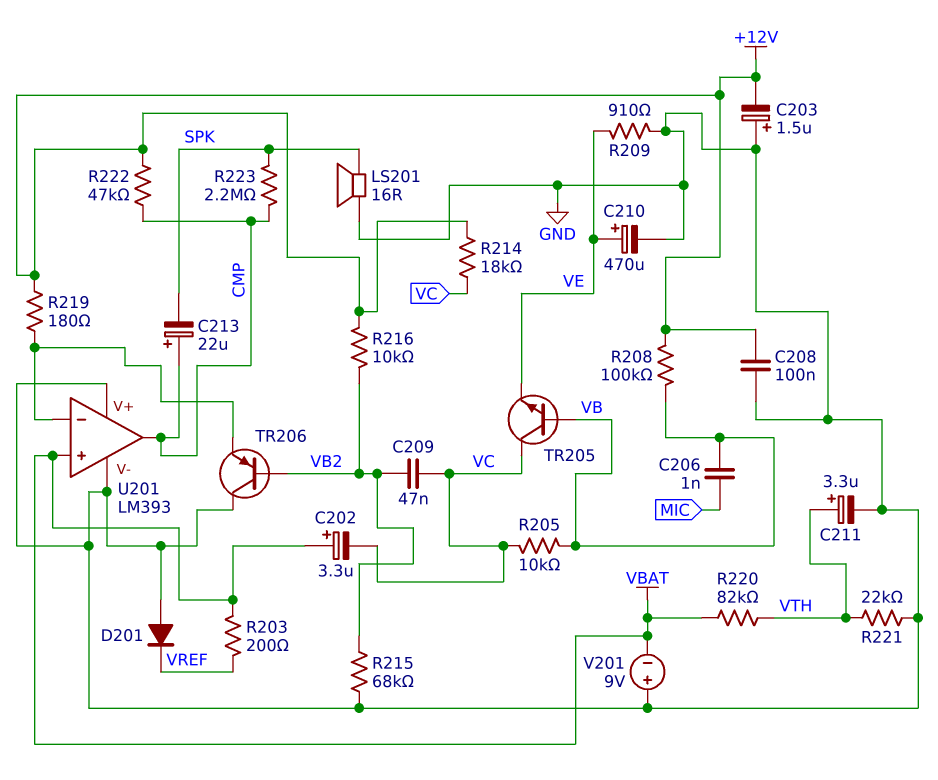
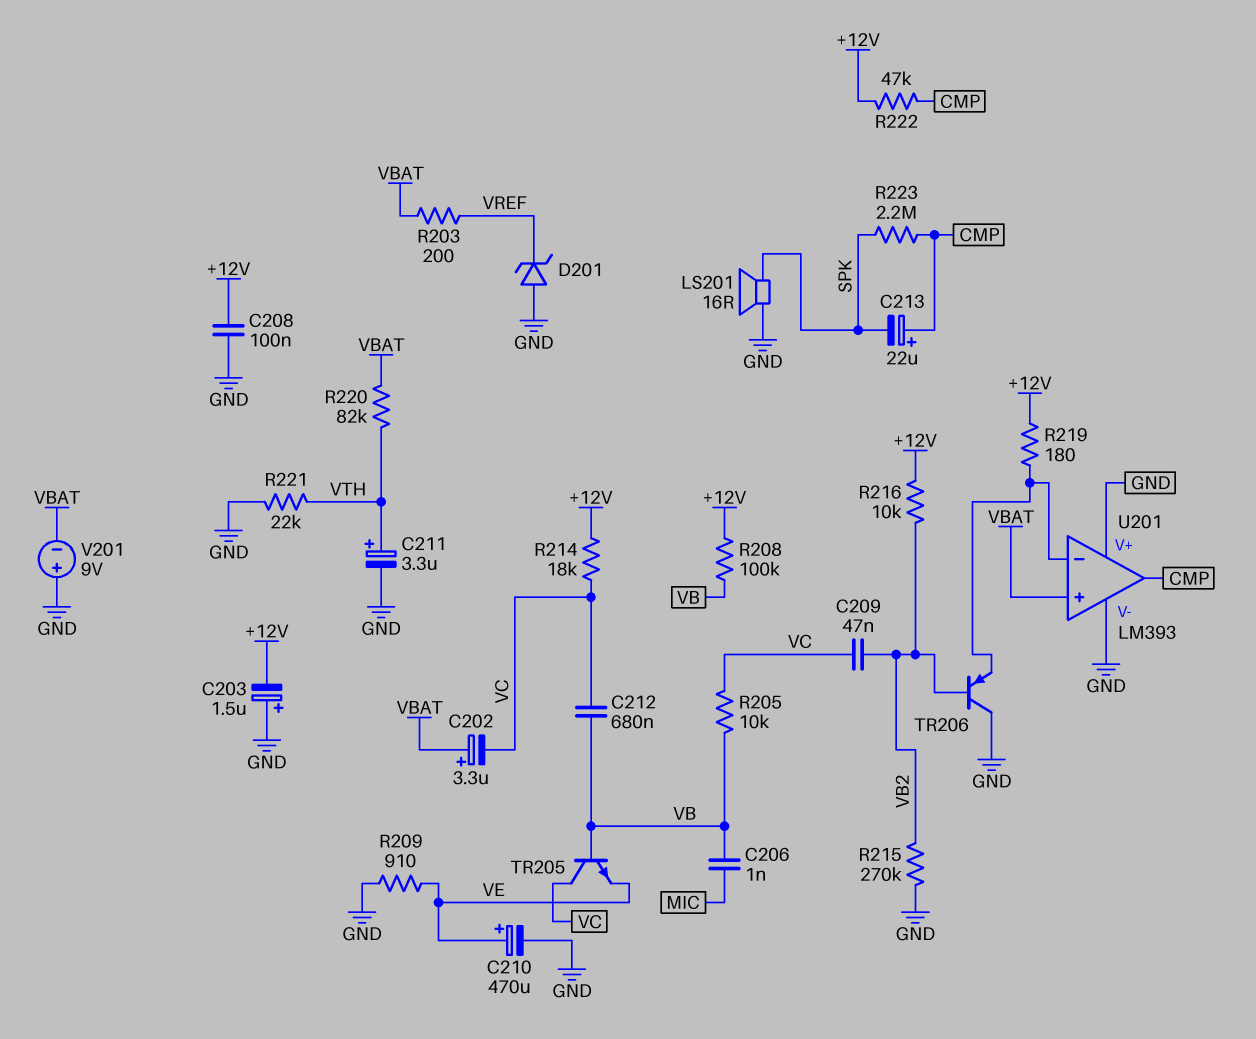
C212: none -> 680nF (VB, VC)
D201: diode (A GND, K VREF) -> zener (A GND, K VREF)
R215: 68k (GND, VB2) -> 270k (GND, VB2)

